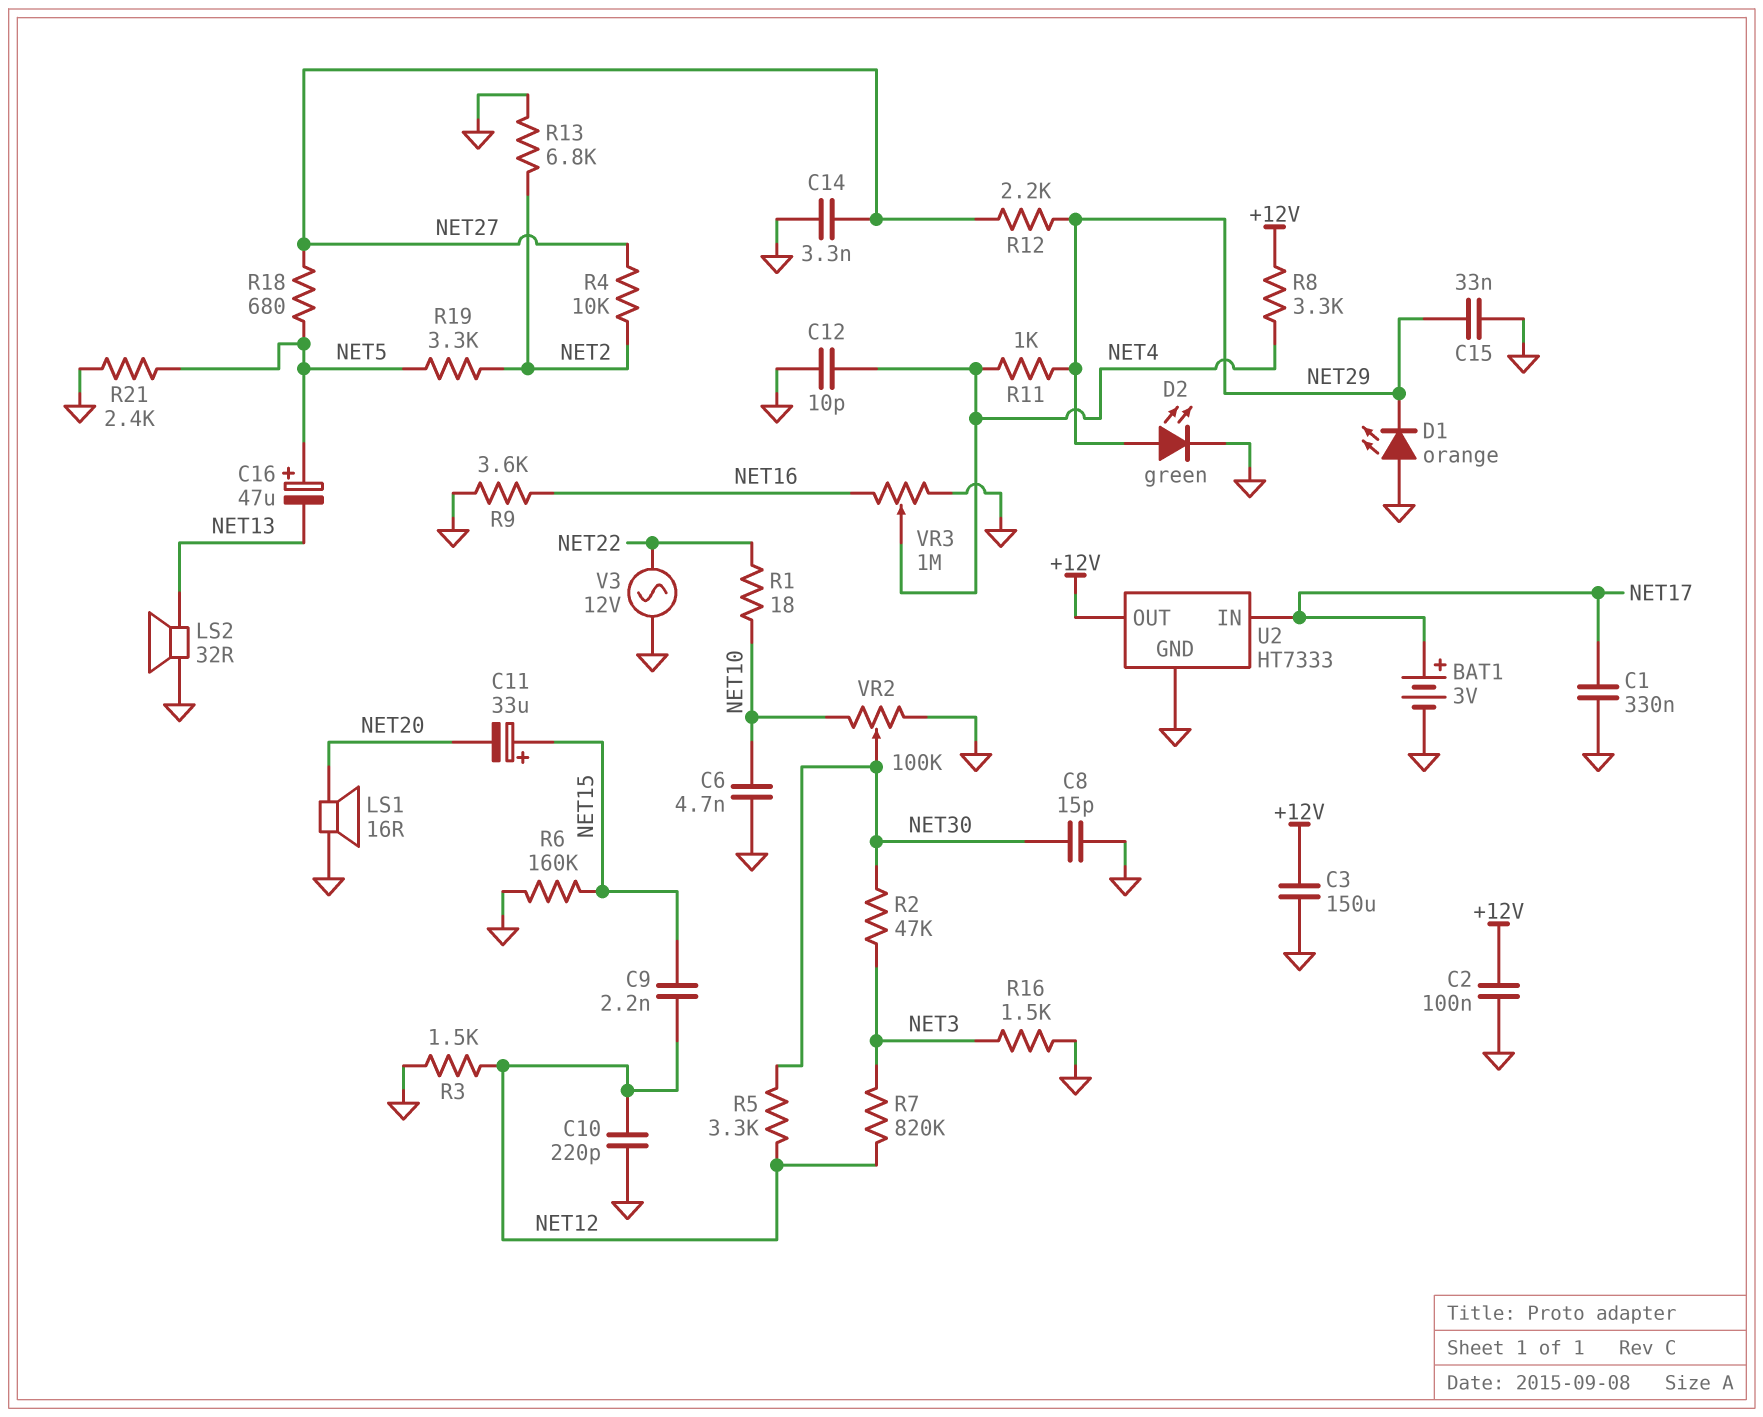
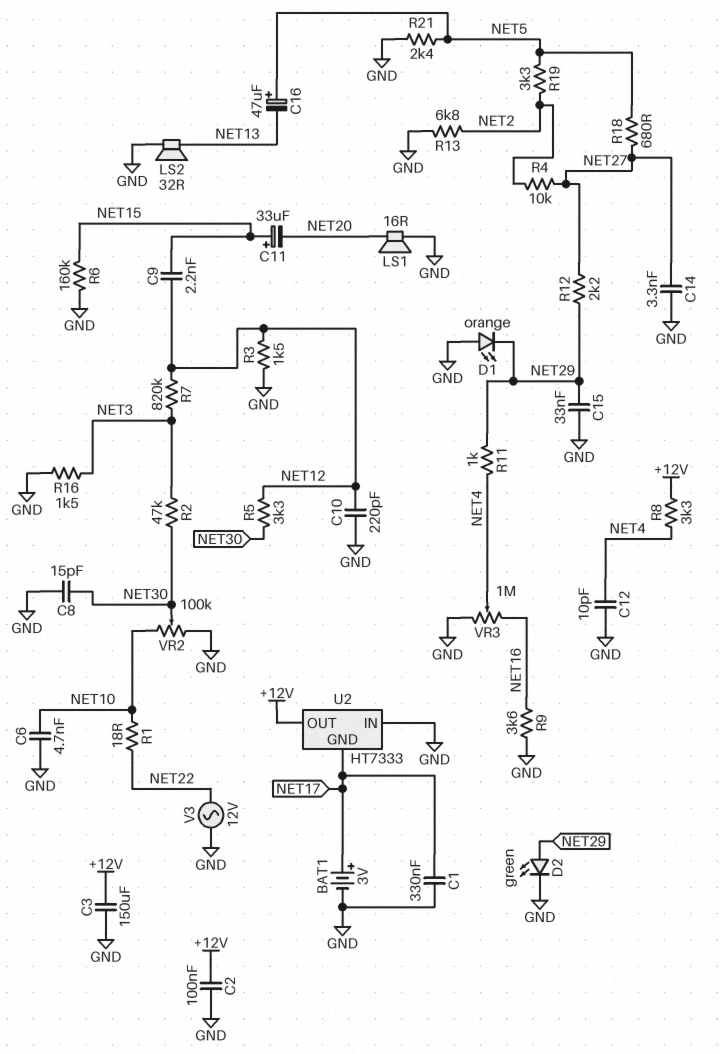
U2 pin GND: GND -> NET17
U2 pin IN: NET17 -> GND

